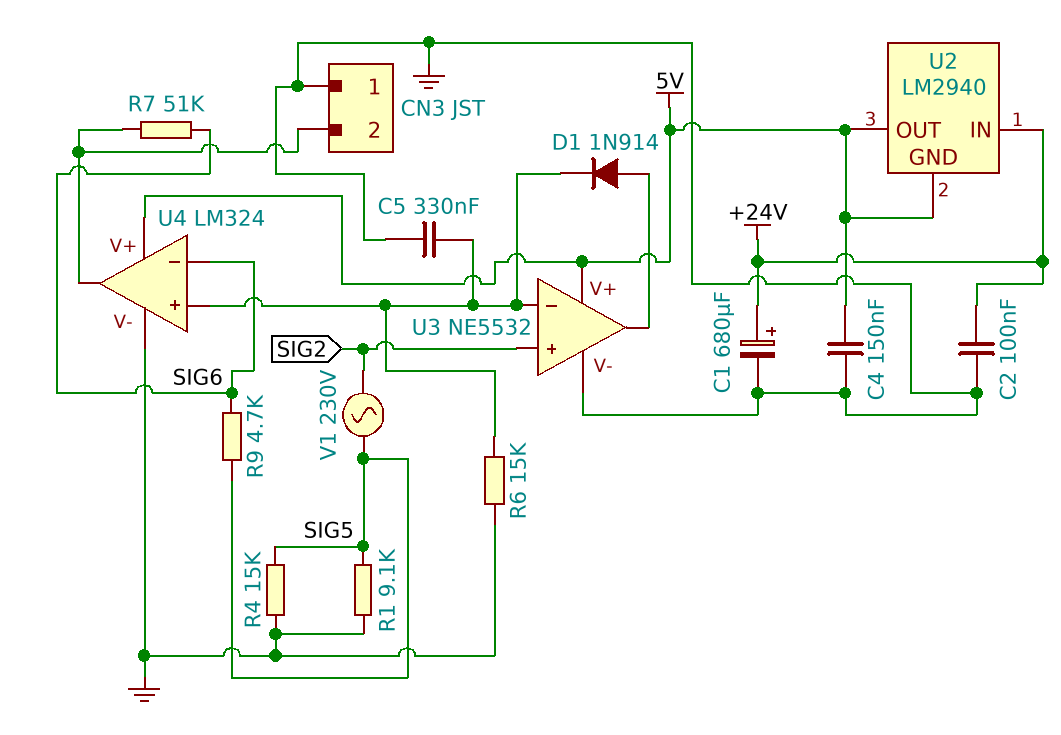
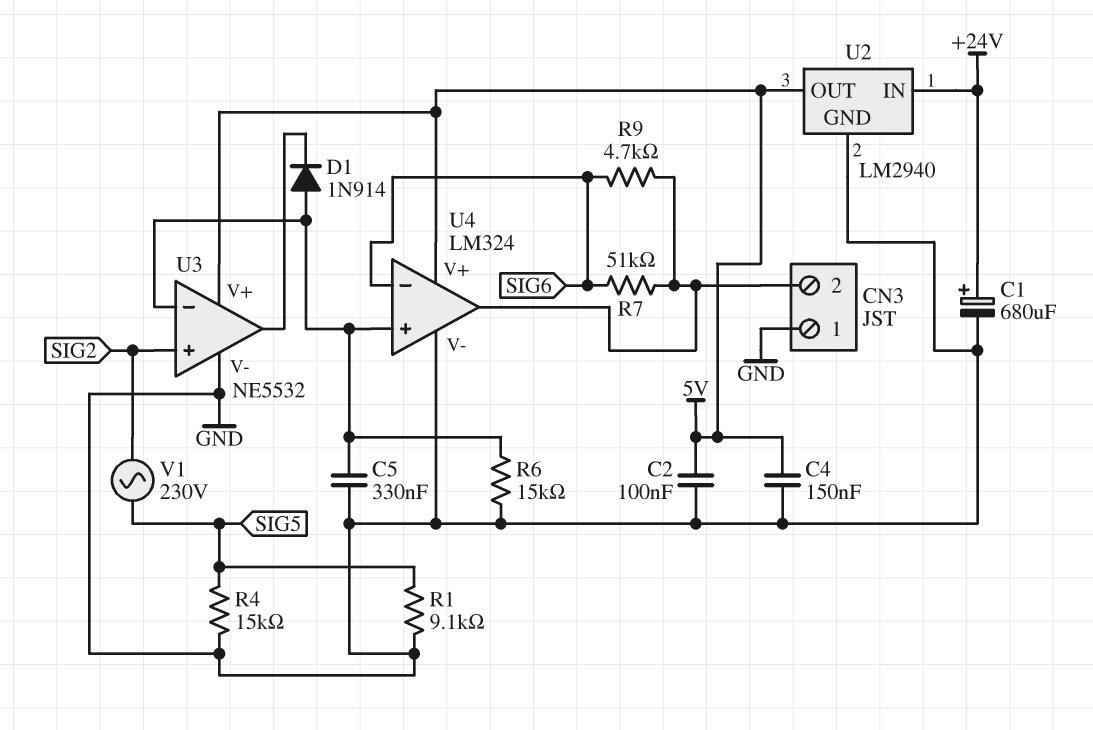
C2: 100nF (+24V, GND) -> 100nF (5V, GND)
D1: diode 1N914 (A U3/out, K U3/in-) -> diode 1N914 (A U3/in-, K U3/out)
R9: 4.7k (SIG5, SIG6) -> 4.7k (CN3/2, SIG6)
U2 pin GND: 5V -> GND

